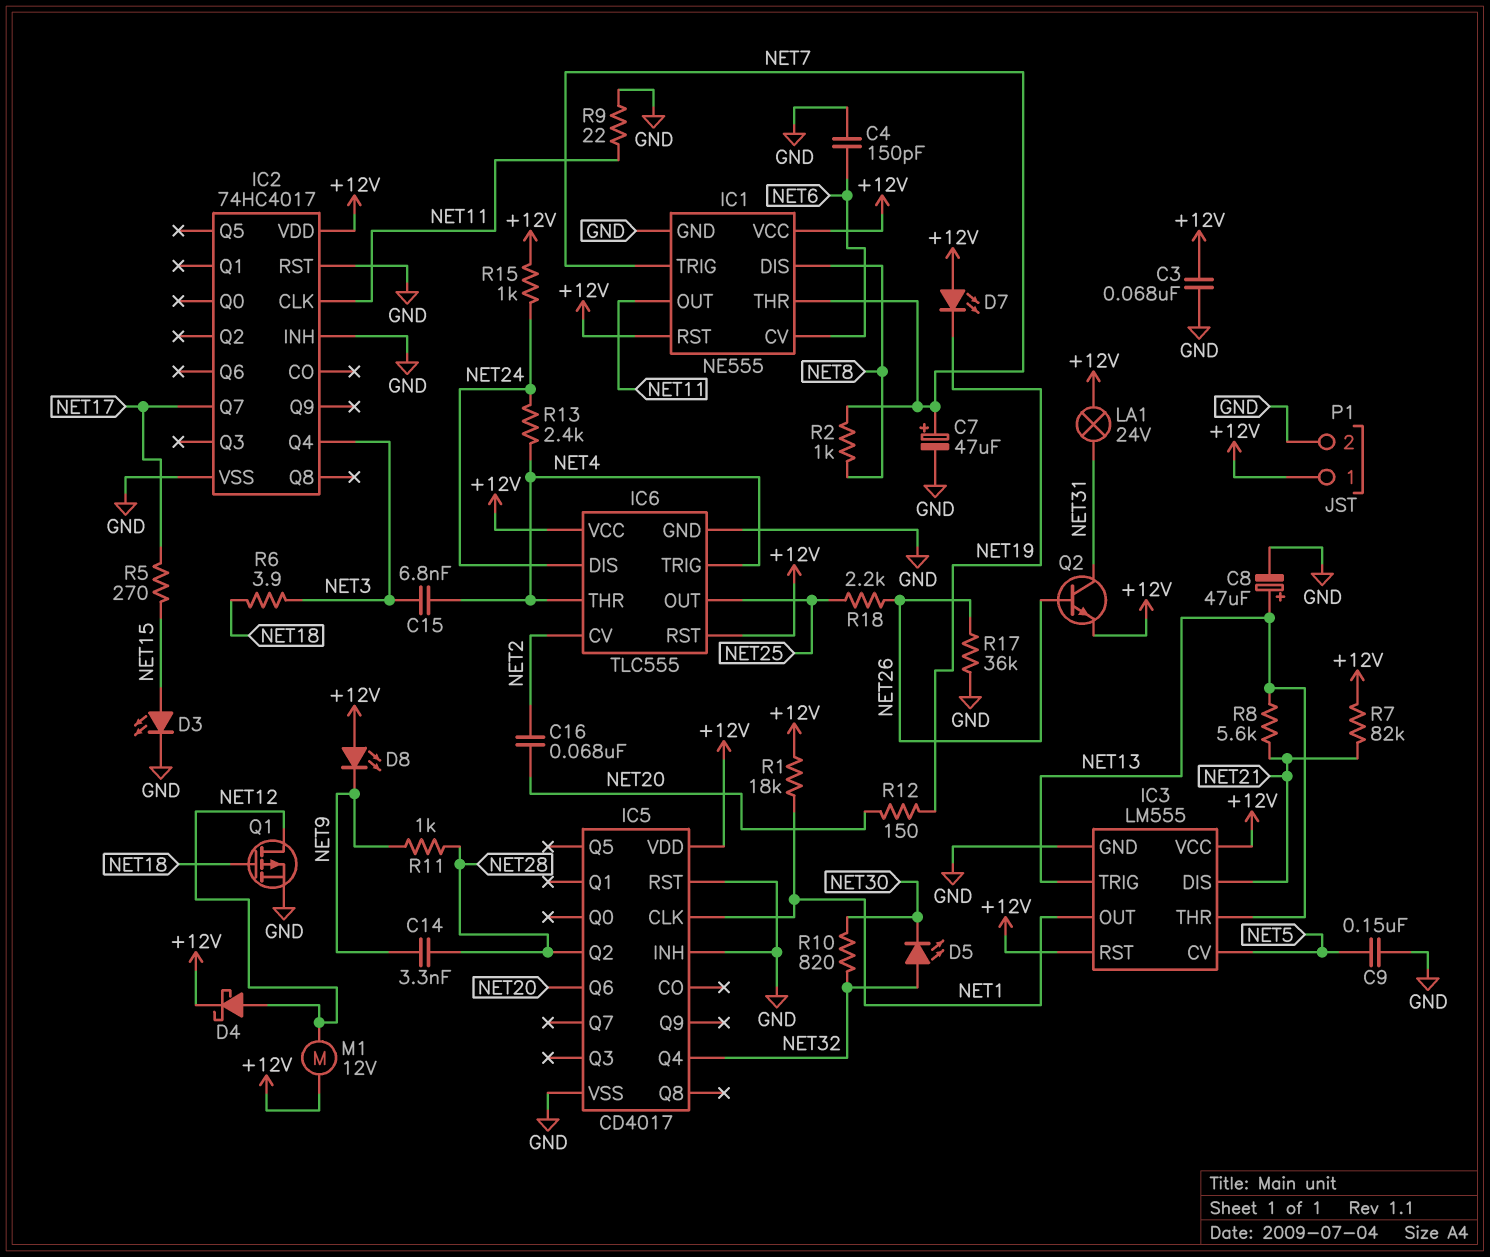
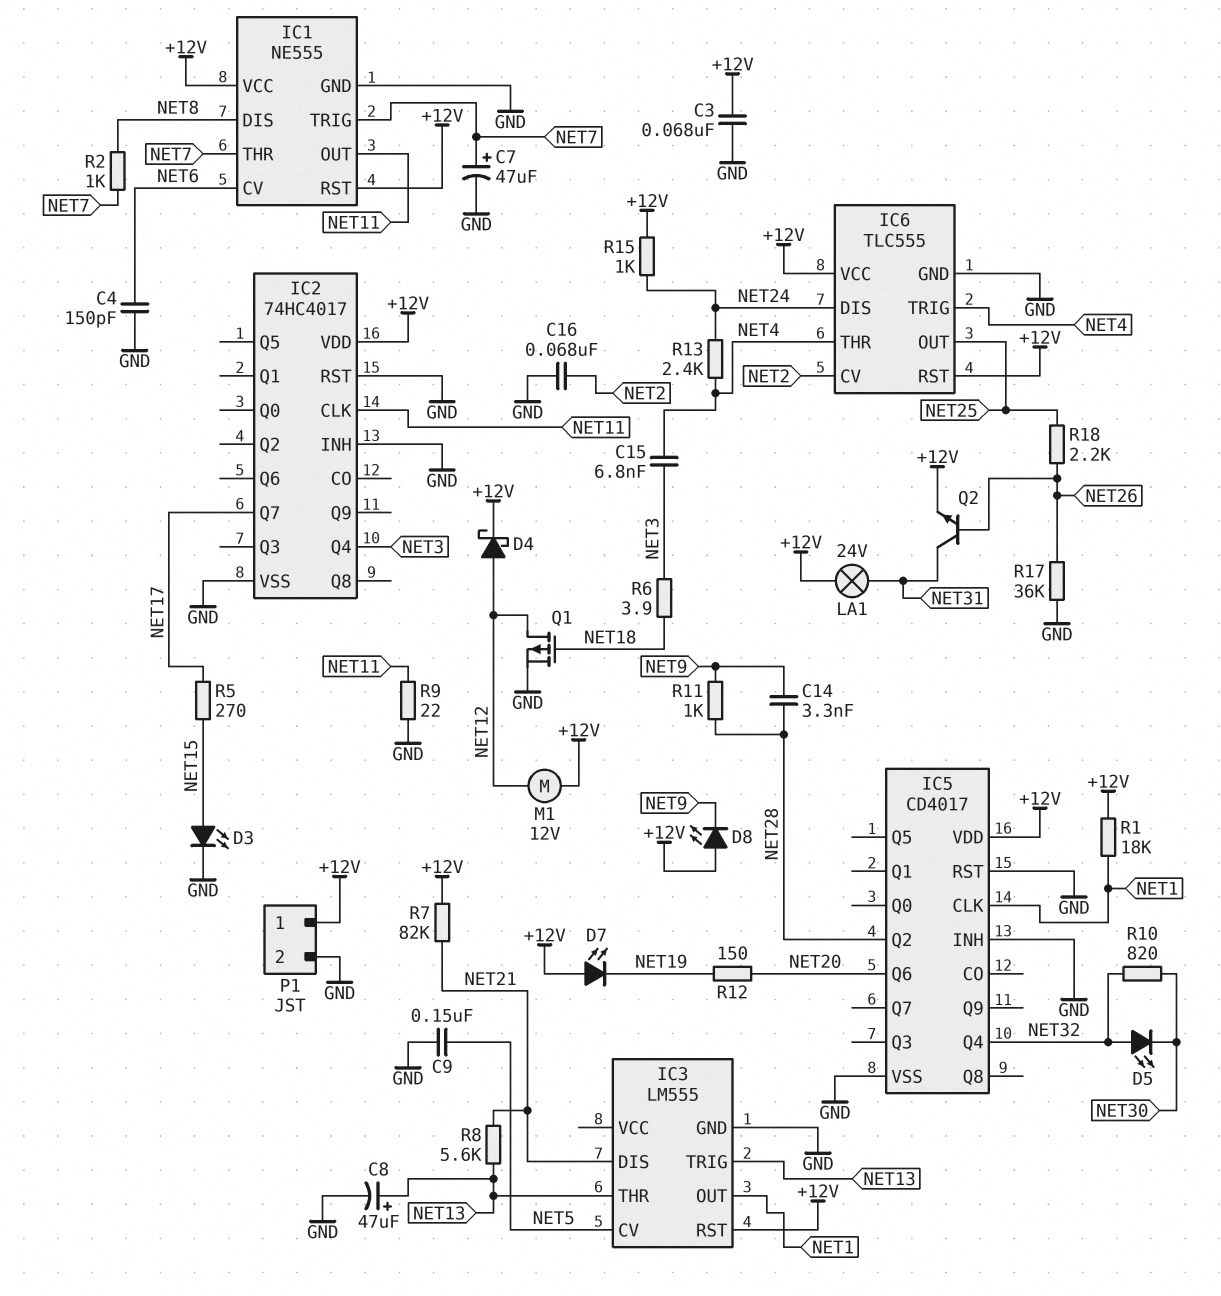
C16: 68nF (NET2, NET20) -> 68nF (GND, NET2)
IC3 pin VCC: +12V -> none

